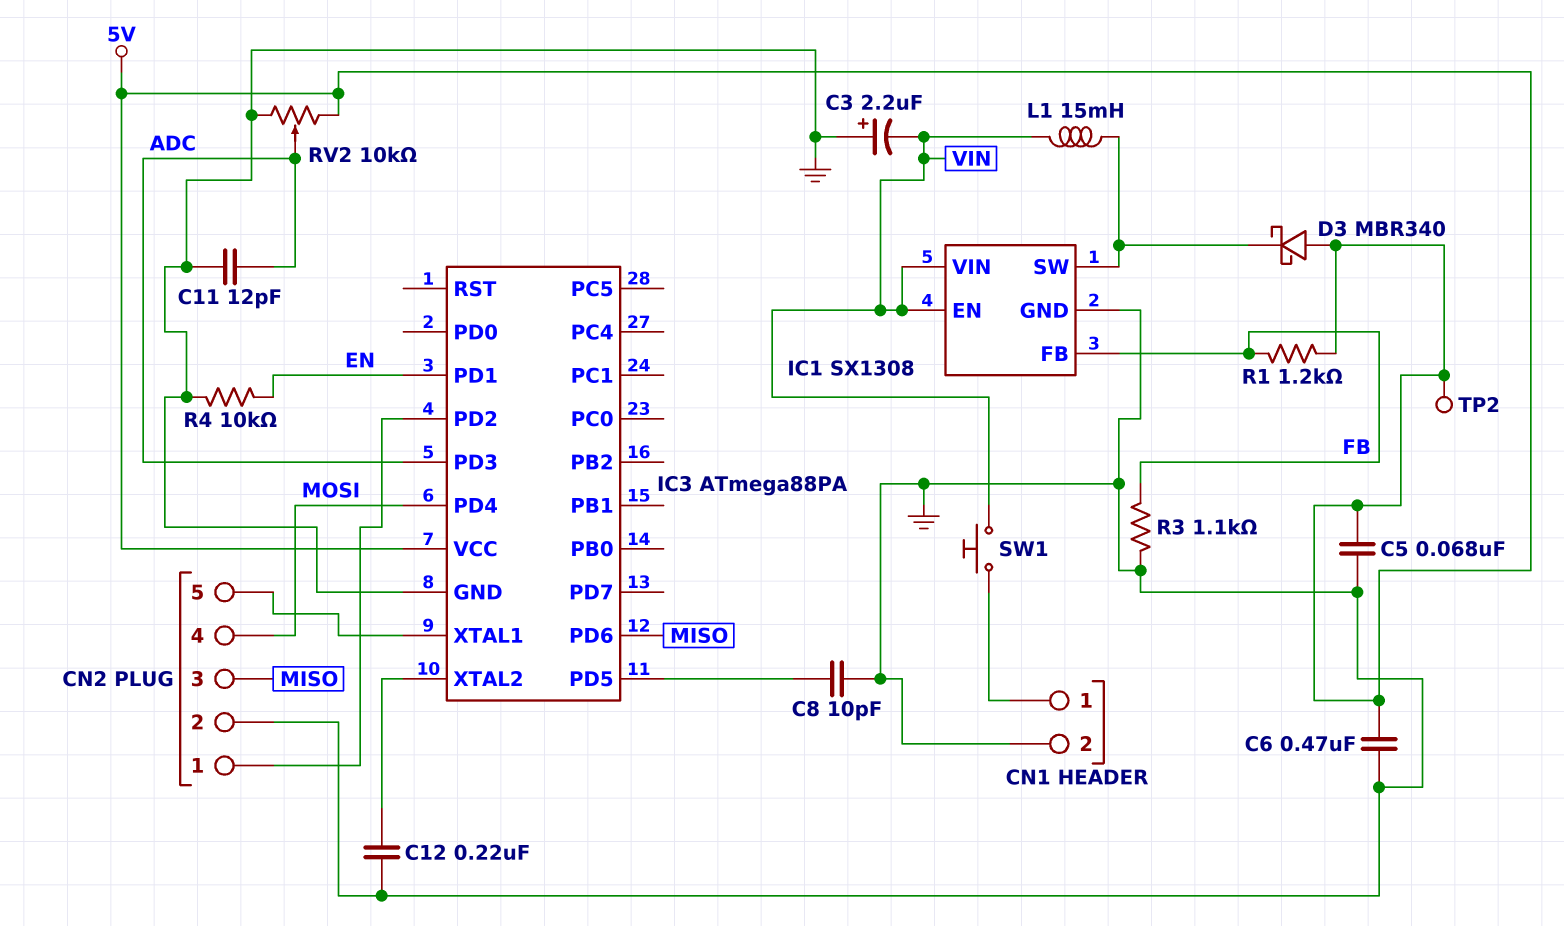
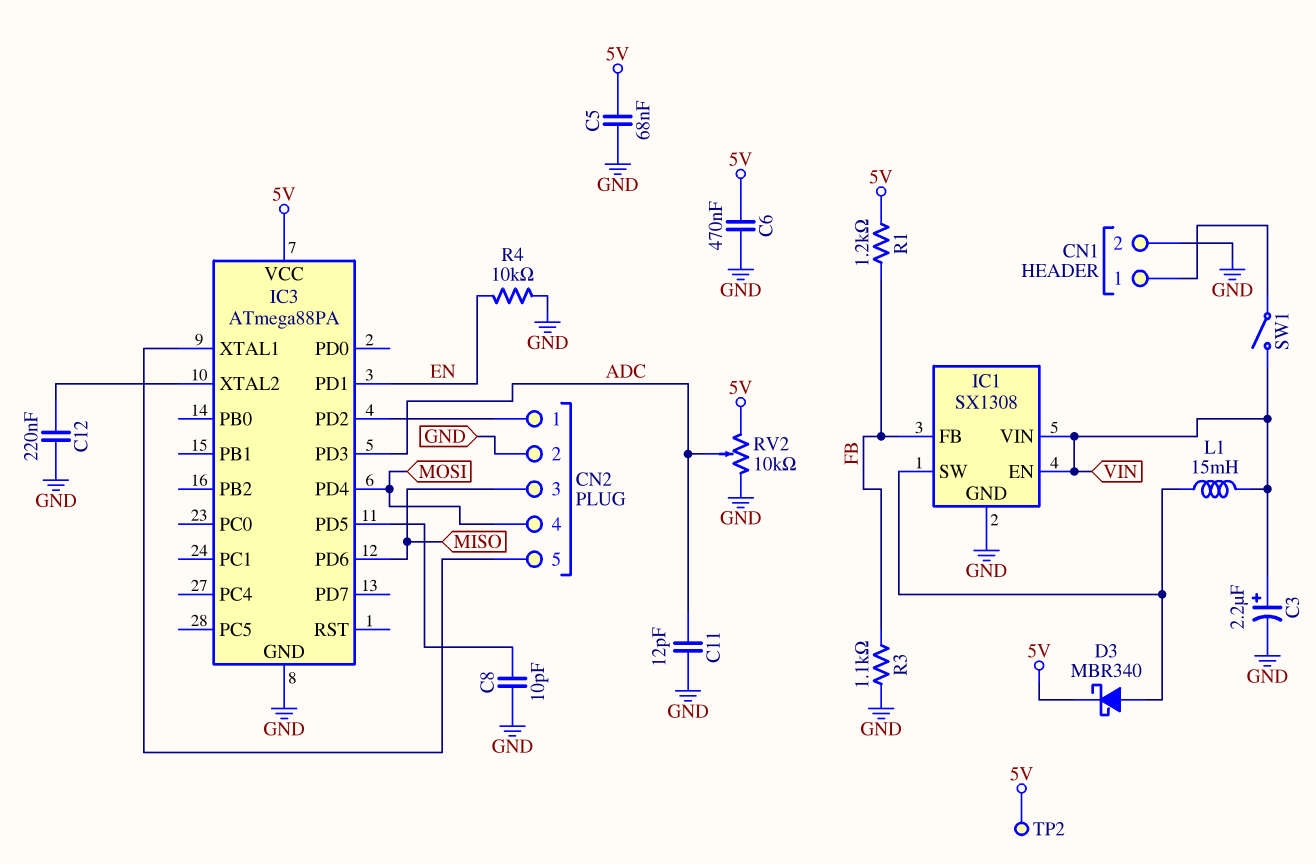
C3: 2.2uF (plus GND, minus VIN) -> 2.2uF (plus VIN, minus GND)
D3: schottky MBR340 (A 5V, K IC1/SW) -> schottky MBR340 (A IC1/SW, K 5V)
SW1: button (CN1/1, VIN) -> switch (CN1/1, VIN)

